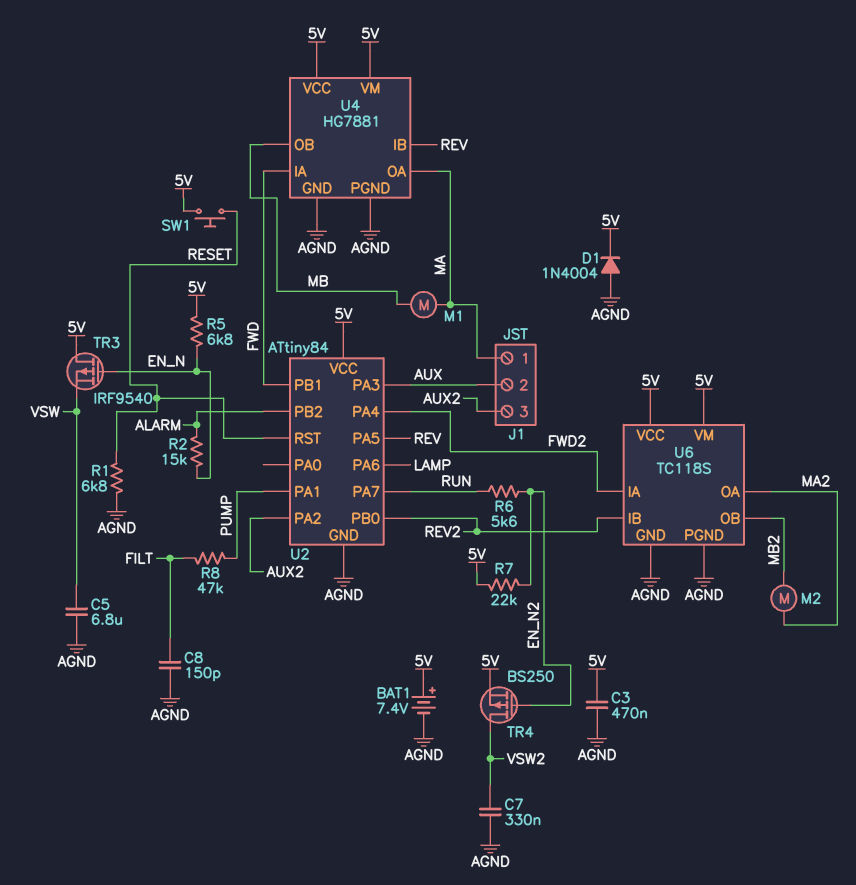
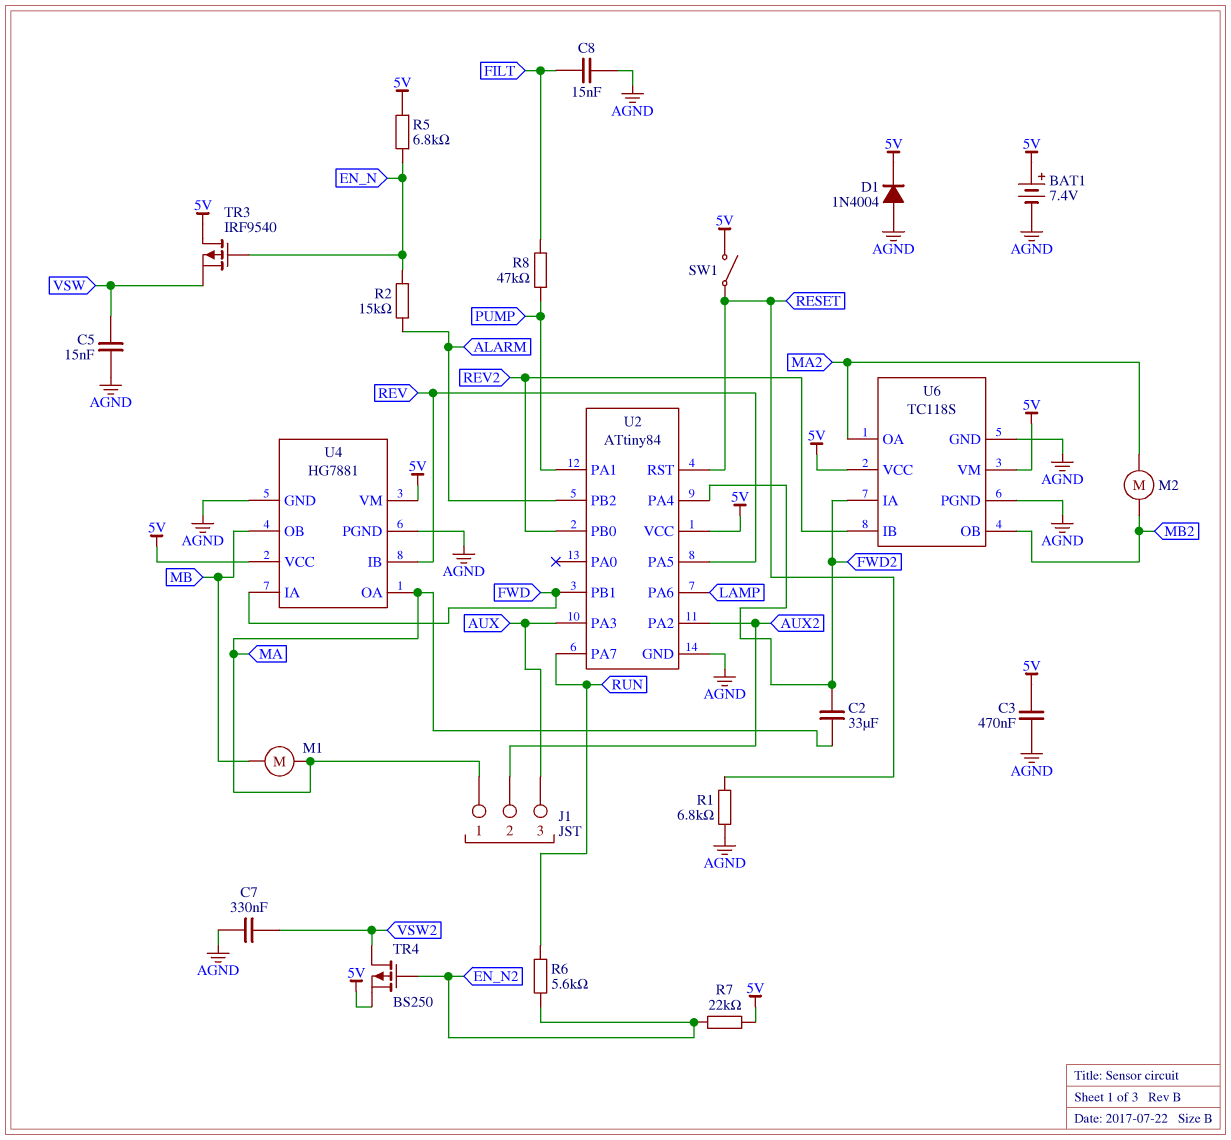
C2: none -> 33uF (FWD2, MA)
C5: 6.8uF (AGND, VSW) -> 15nF (AGND, VSW)
C8: 150pF (AGND, FILT) -> 15nF (AGND, FILT)
J1 pin 2: AUX -> AUX2
J1 pin 3: AUX2 -> AUX
SW1: button (5V, RESET) -> switch (5V, RESET)

